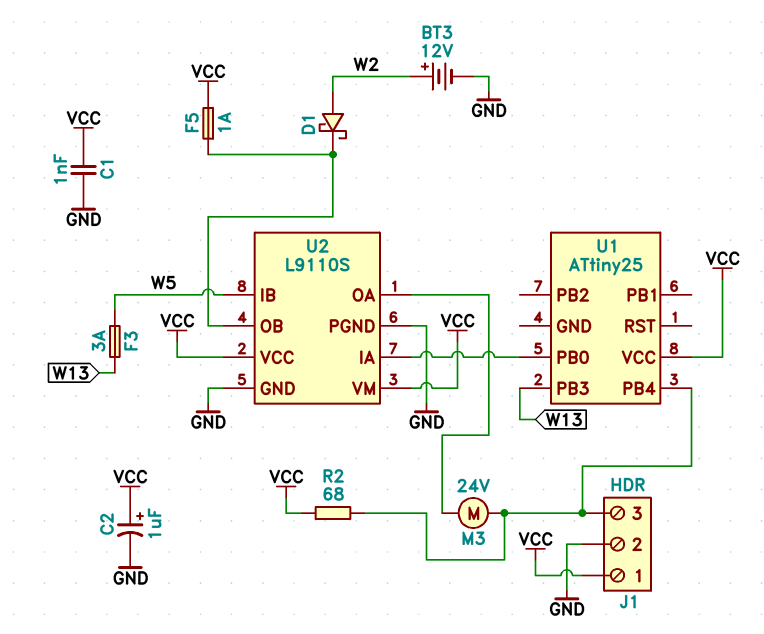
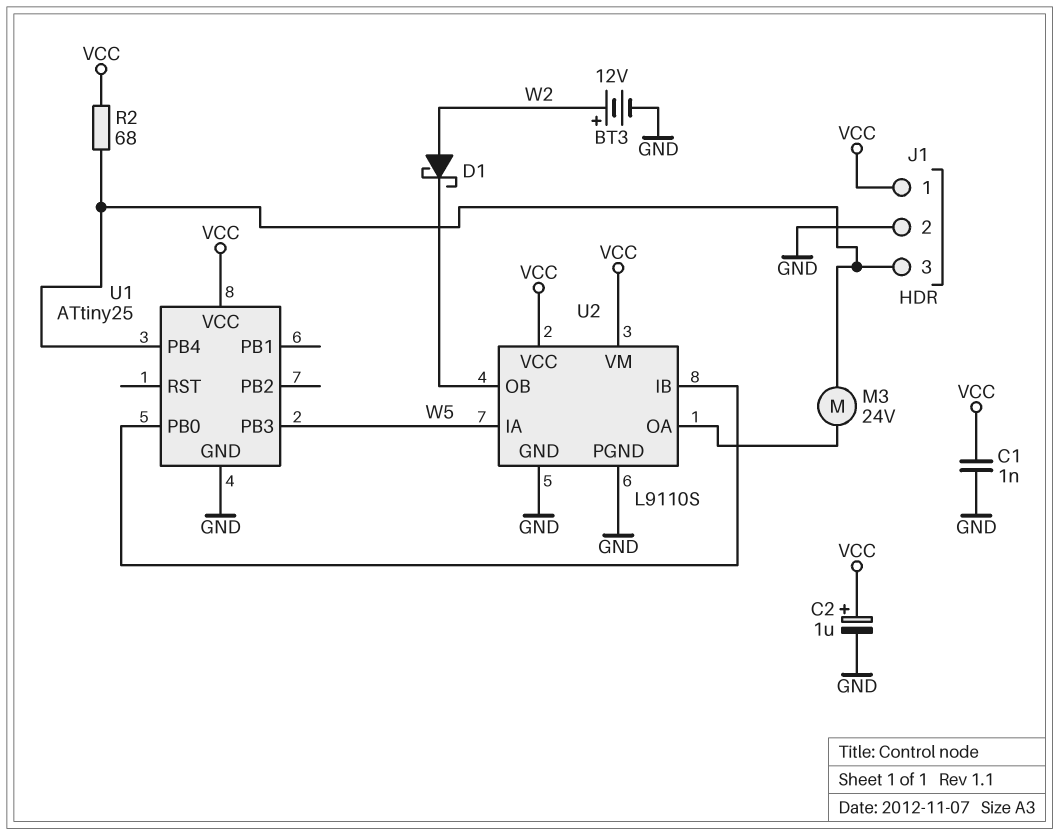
F3: 3A (W5, W13) -> none
F5: 1A (U2/OB, VCC) -> none
U1 pin GND: none -> GND
U1 pin PB3: W13 -> W5
U2 pin IA: U1/PB0 -> W5
U2 pin IB: W5 -> U1/PB0

